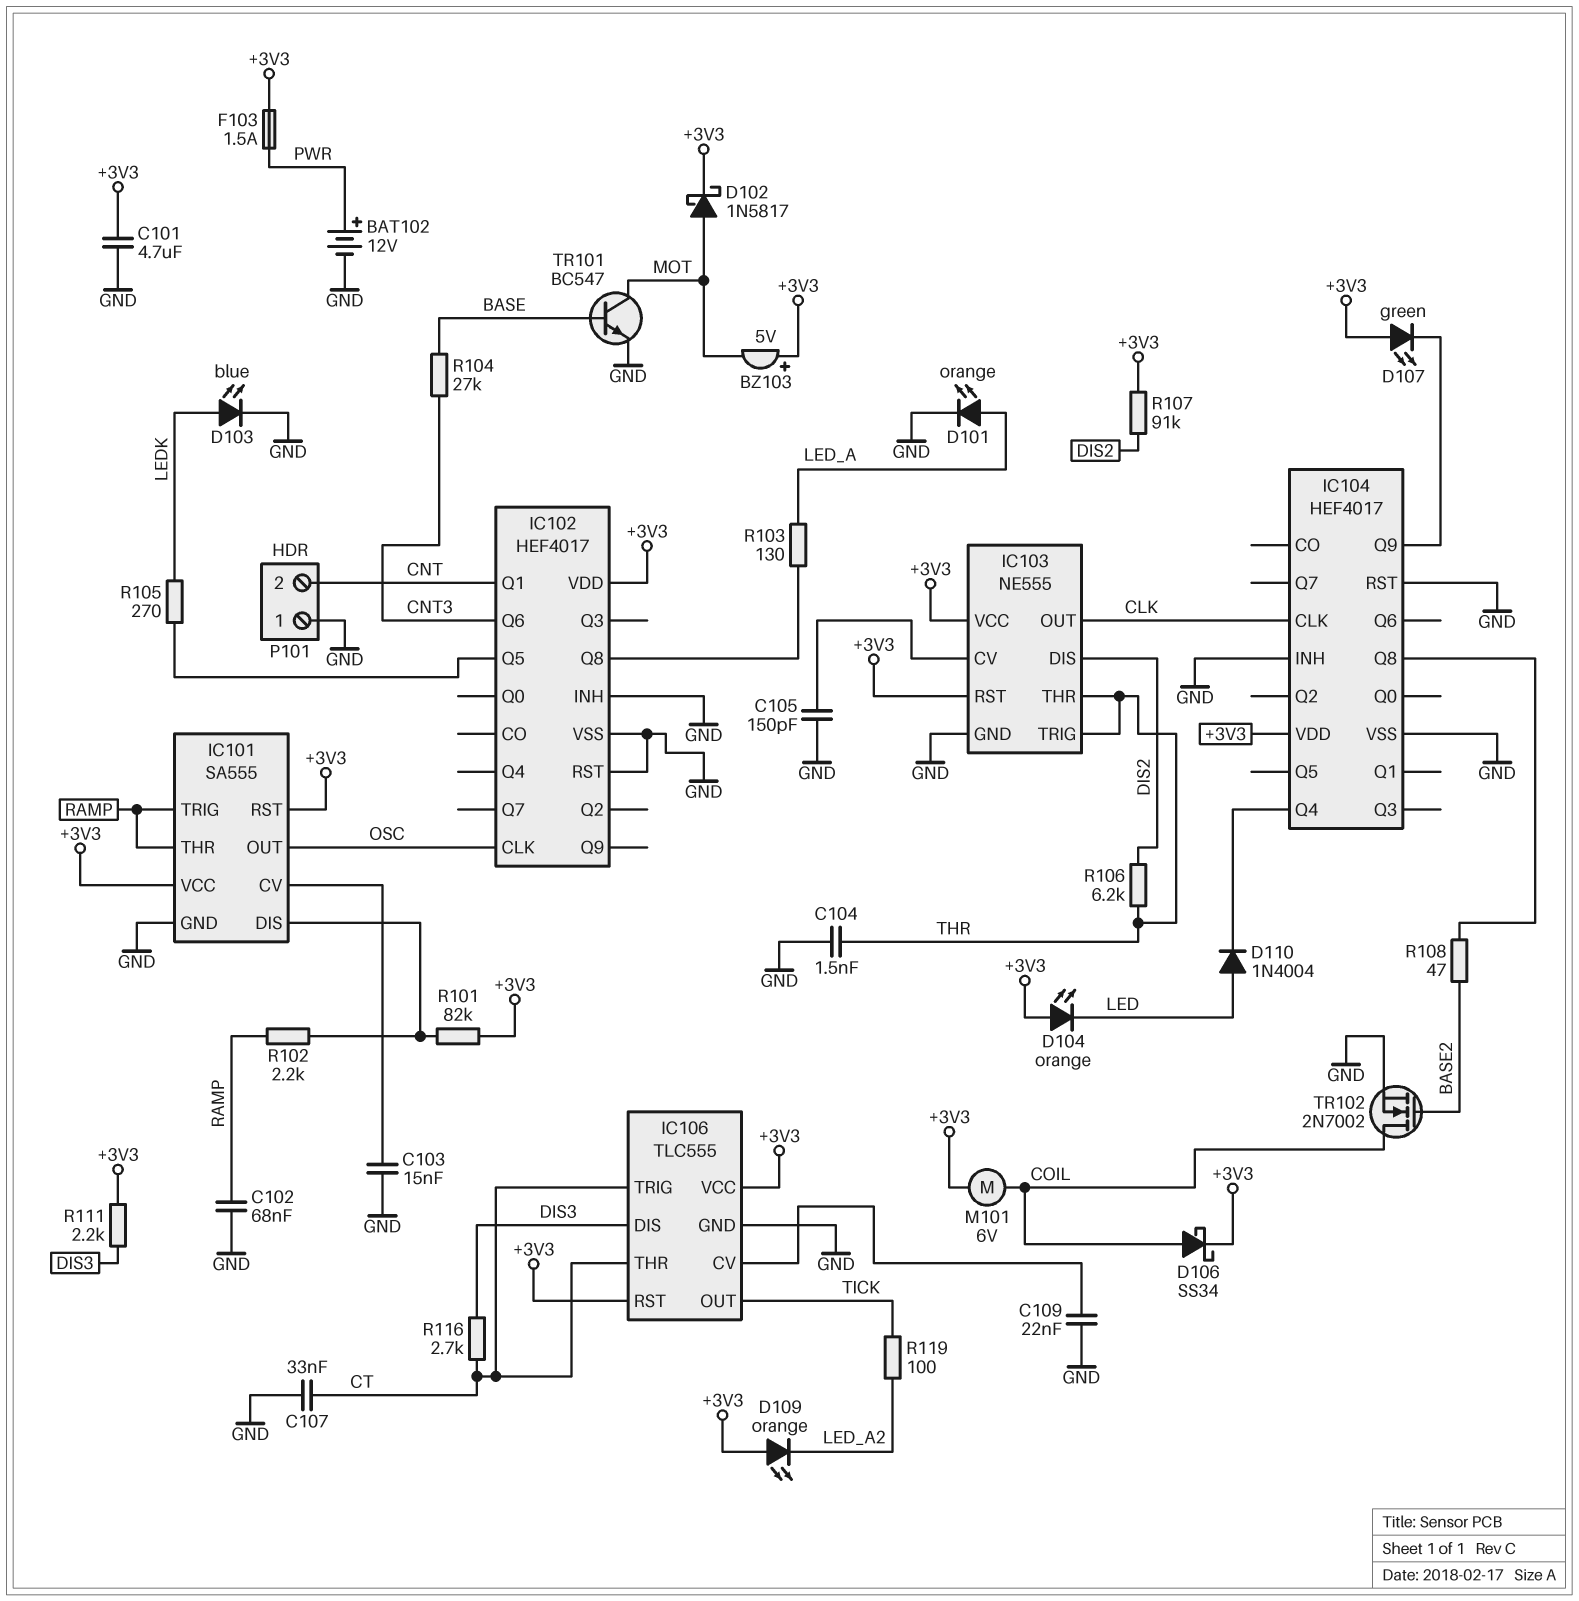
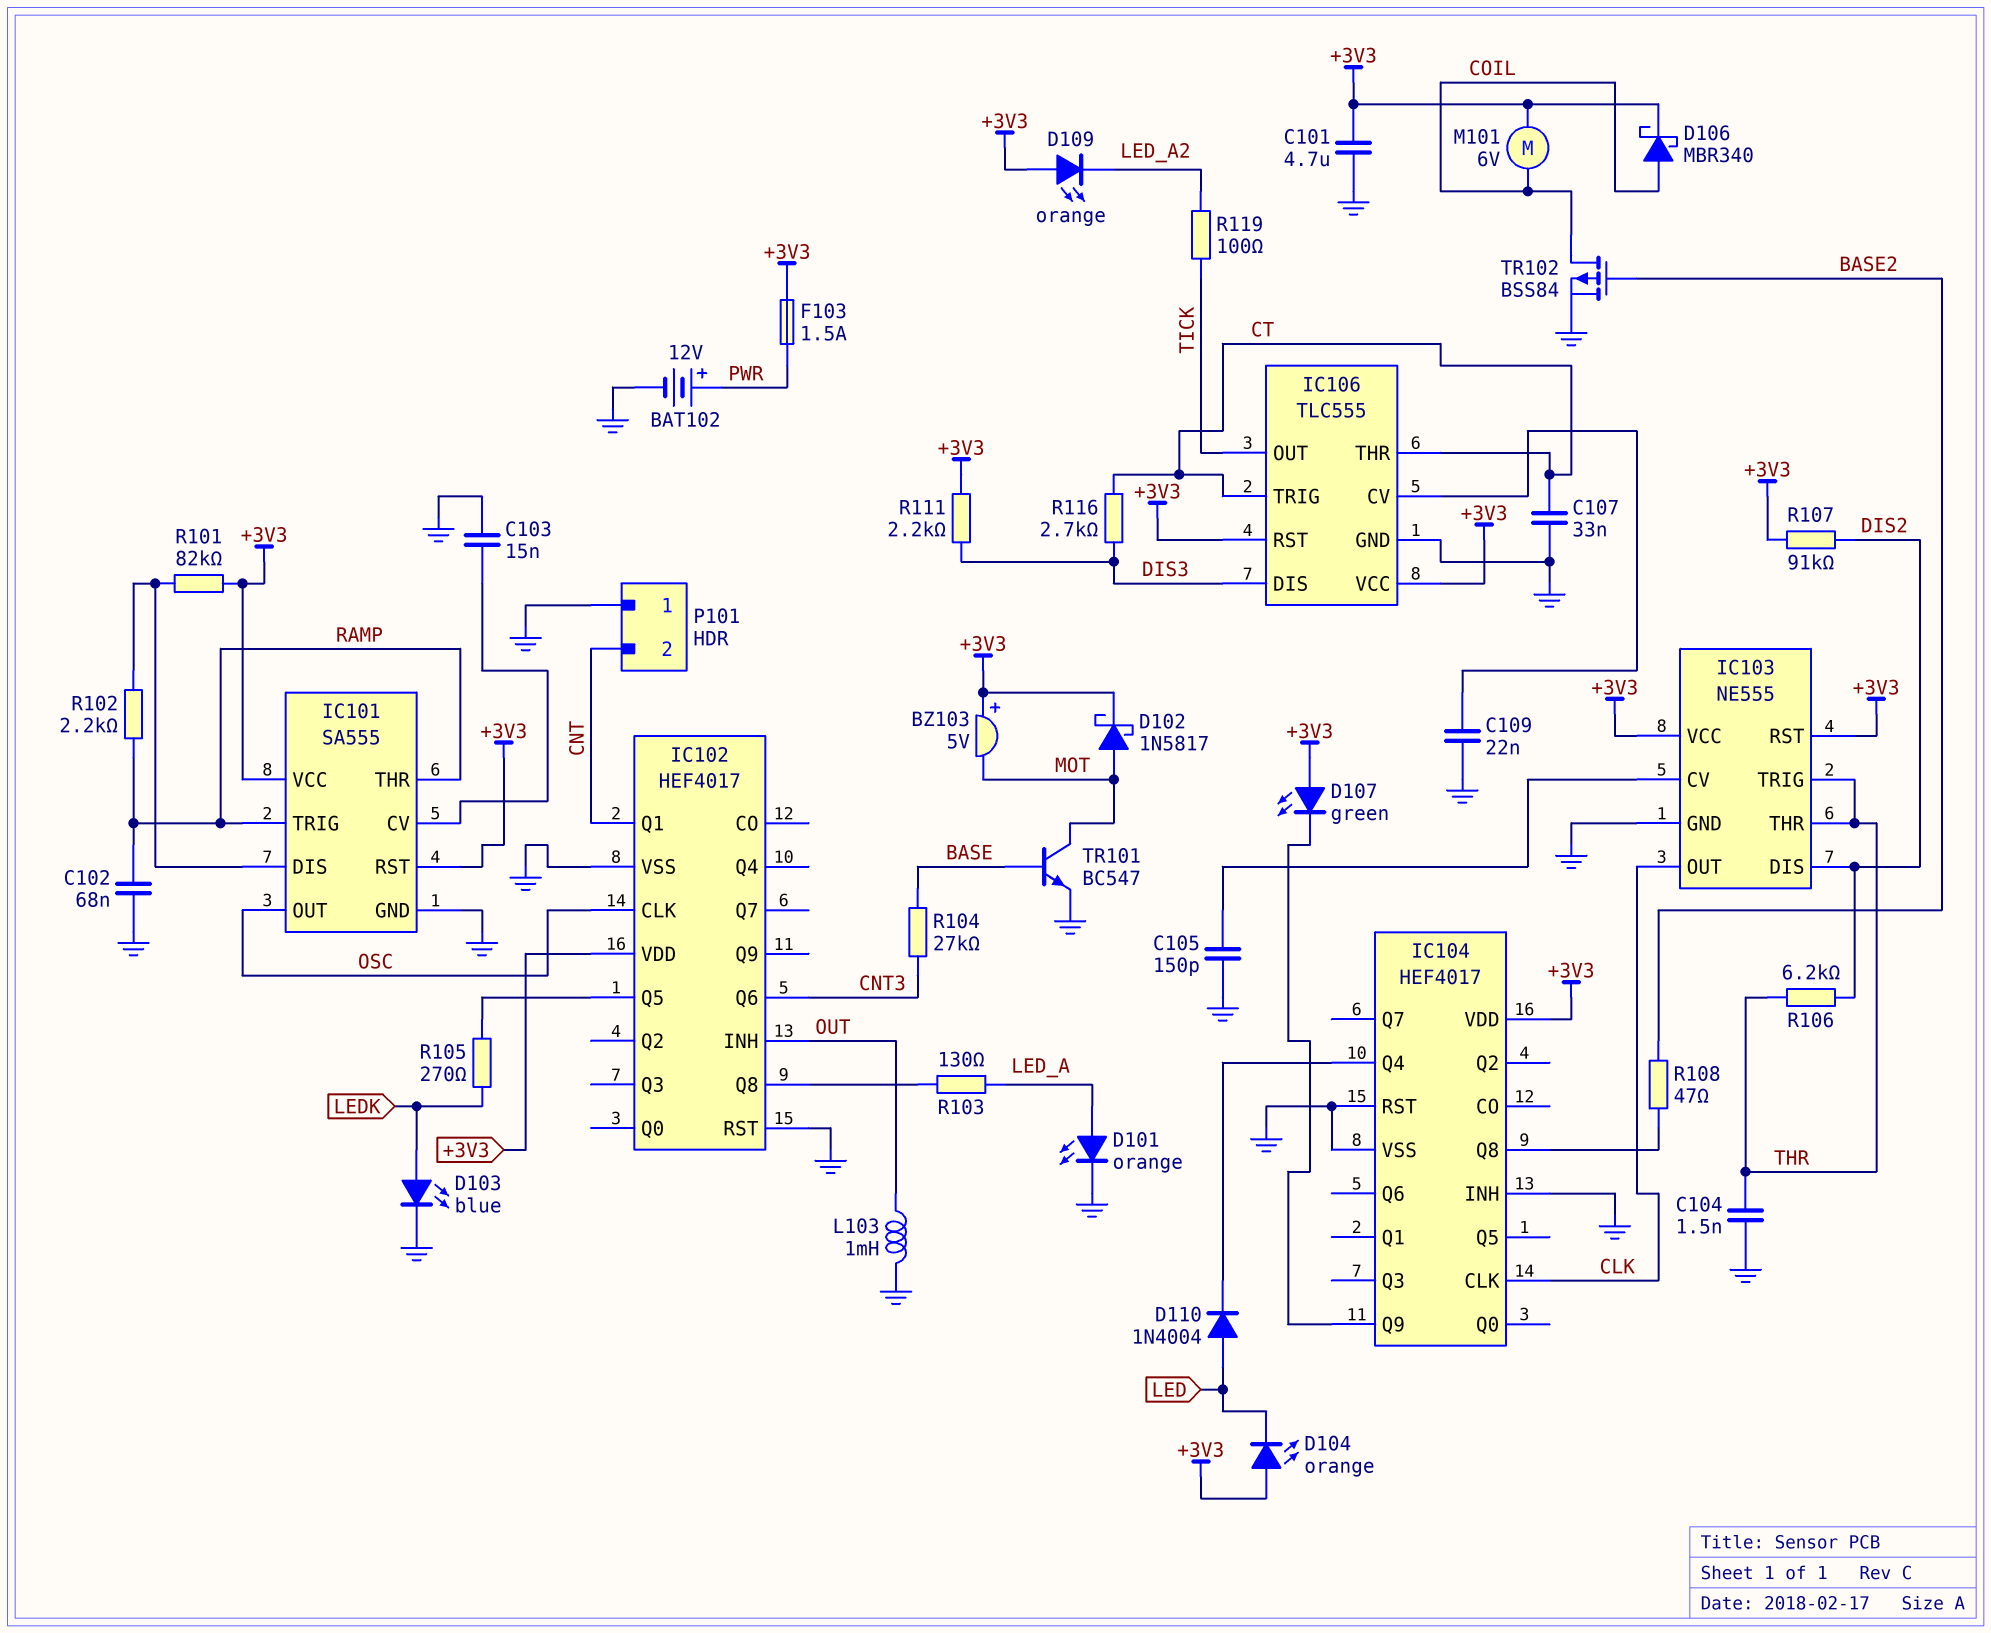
D106: schottky SS34 (A COIL, K +3V3) -> schottky MBR340 (A COIL, K +3V3)
IC102 pin INH: GND -> OUT
L103: none -> 1mH (GND, OUT)
TR102: NMOS 2N7002 (G BASE2, D COIL, S GND) -> PMOS BSS84 (G BASE2, D COIL, S GND)

